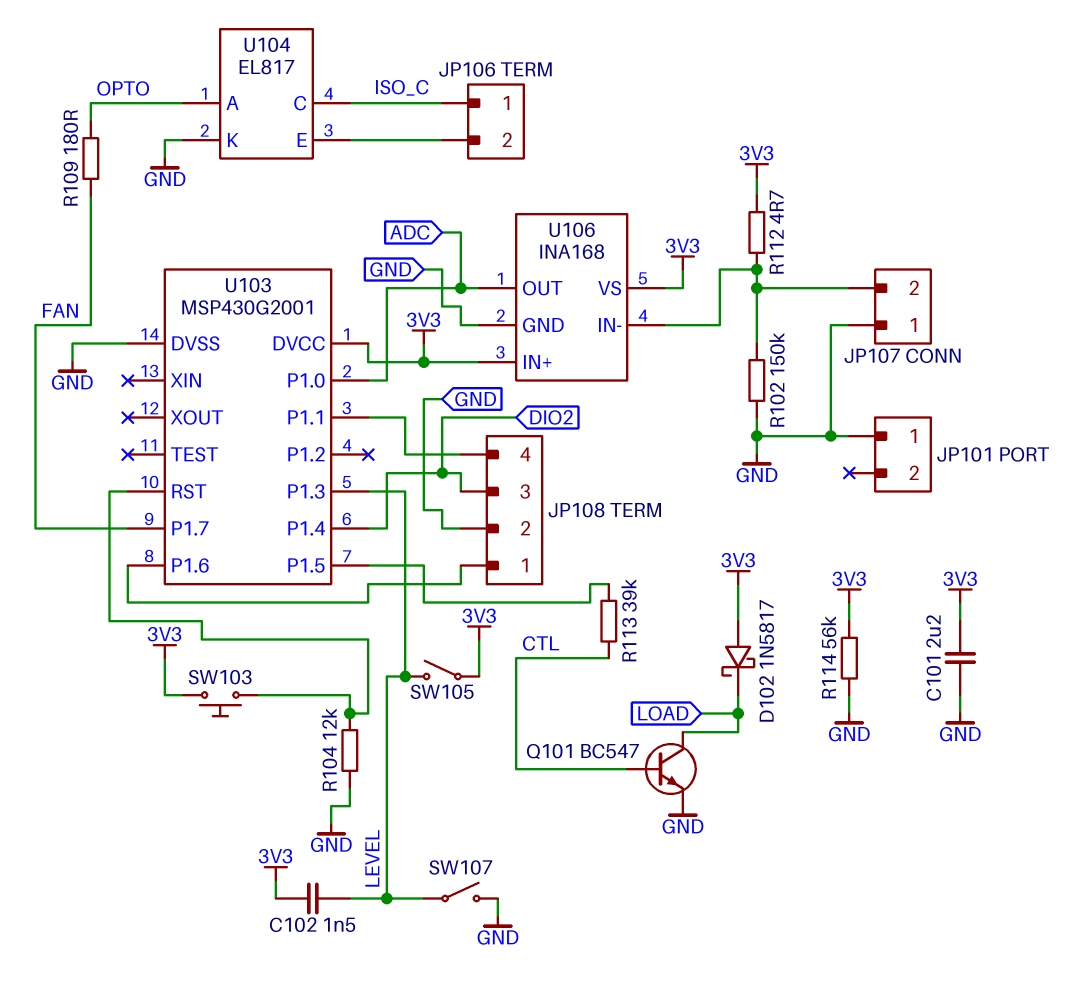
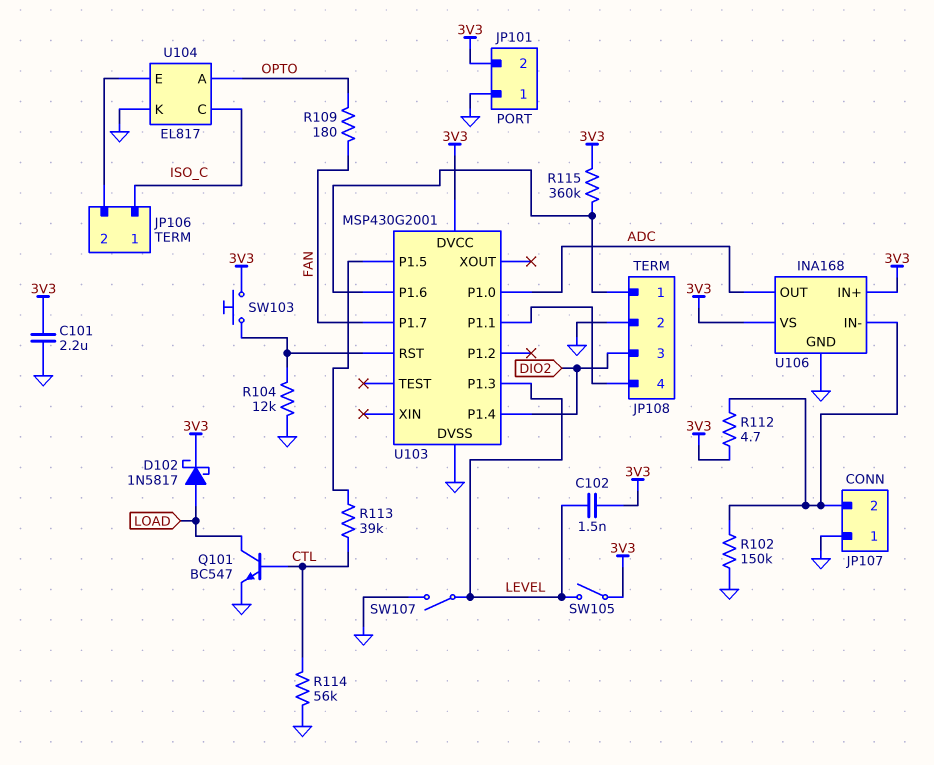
D102: schottky 1N5817 (A 3V3, K LOAD) -> schottky 1N5817 (A LOAD, K 3V3)
JP101 pin 2: none -> 3V3
R114: 56k (3V3, GND) -> 56k (CTL, GND)
R115: none -> 360k (3V3, JP108/1)

